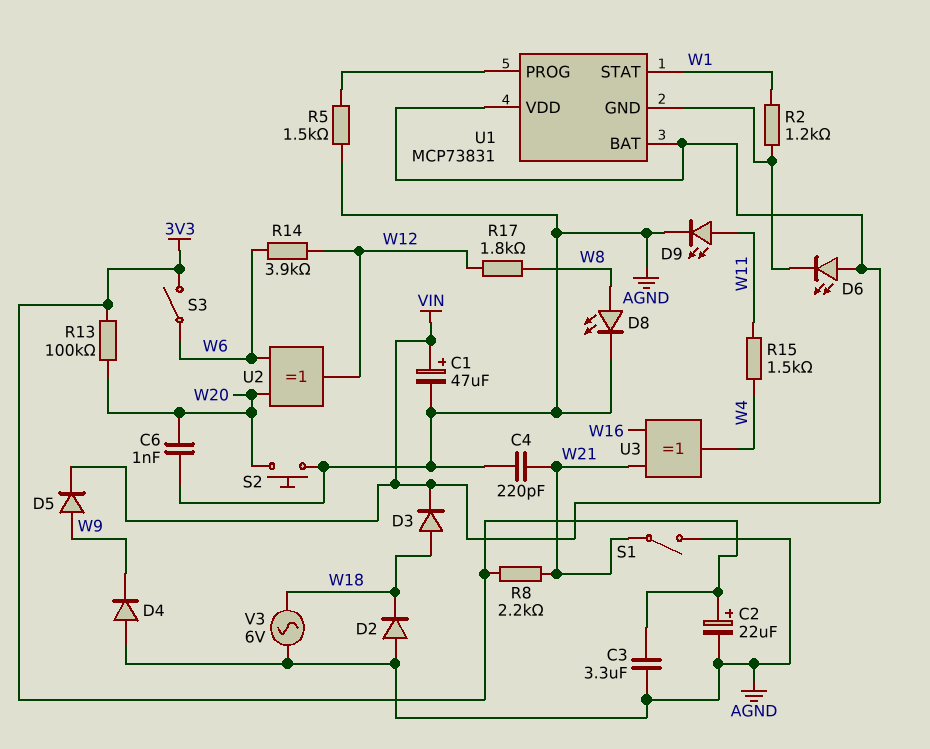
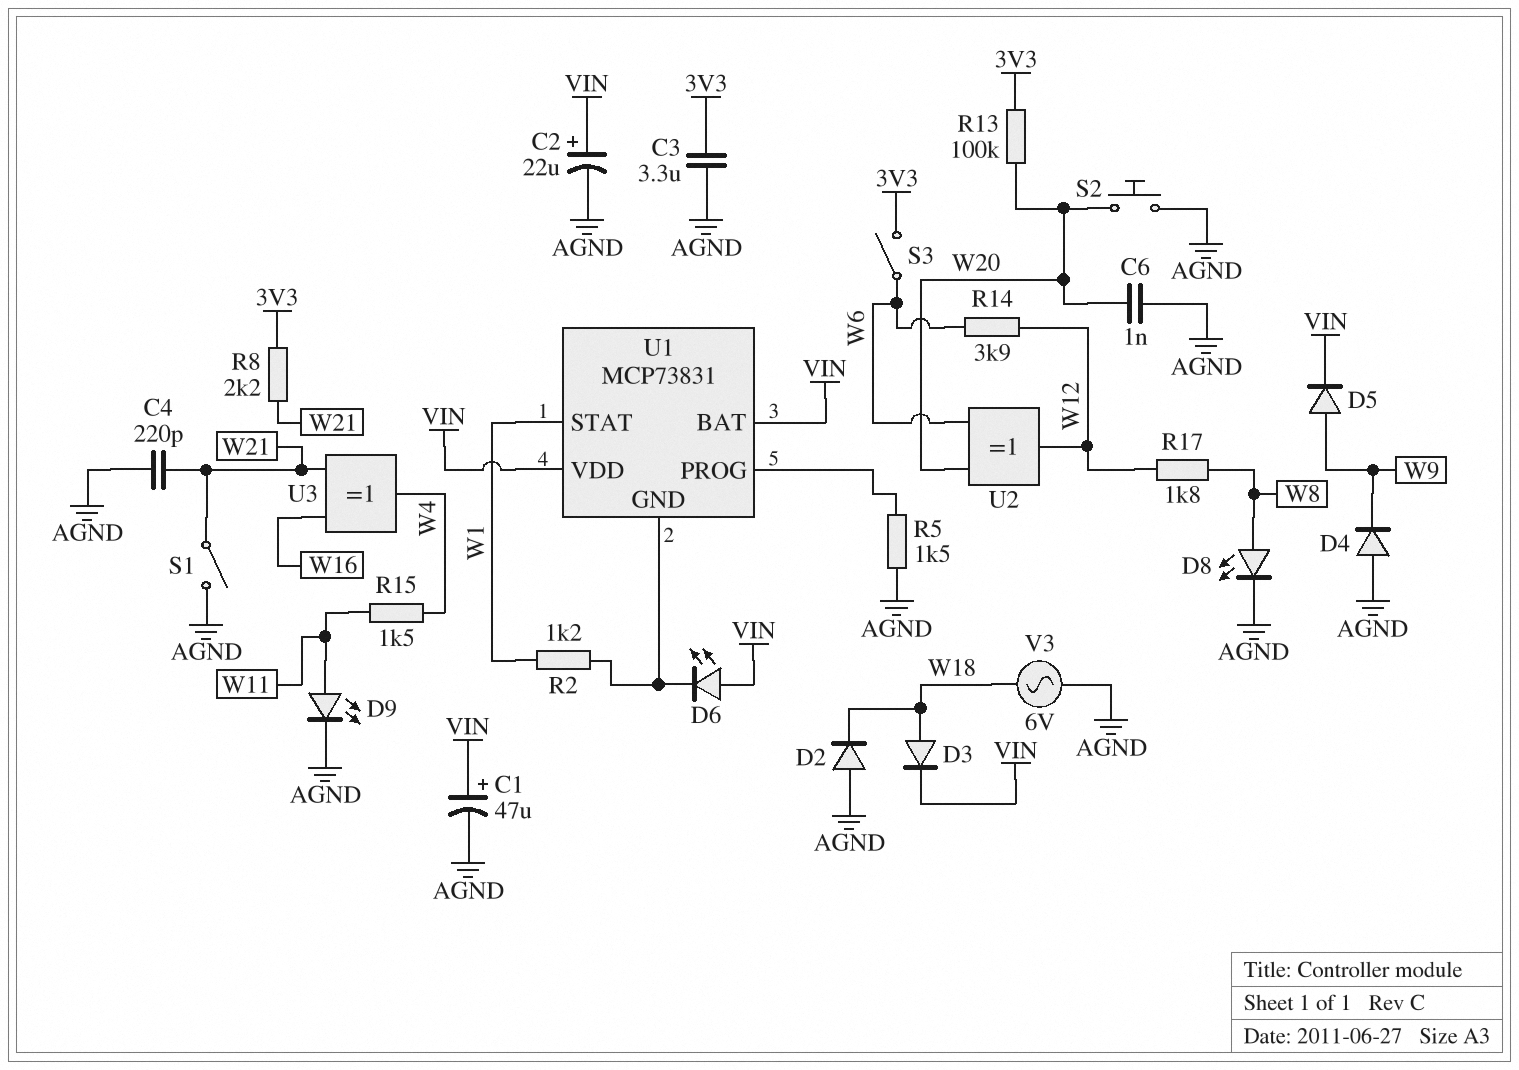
C2: 22uF (plus 3V3, minus AGND) -> 22uF (plus VIN, minus AGND)

